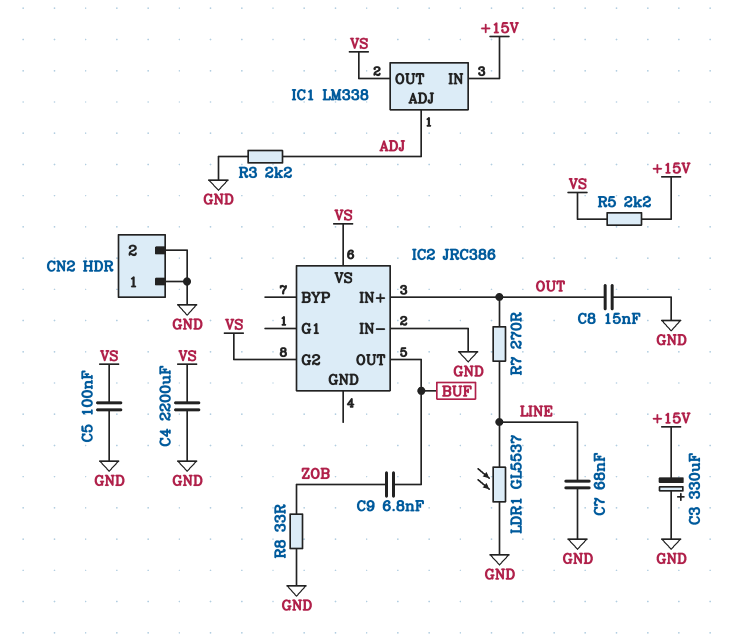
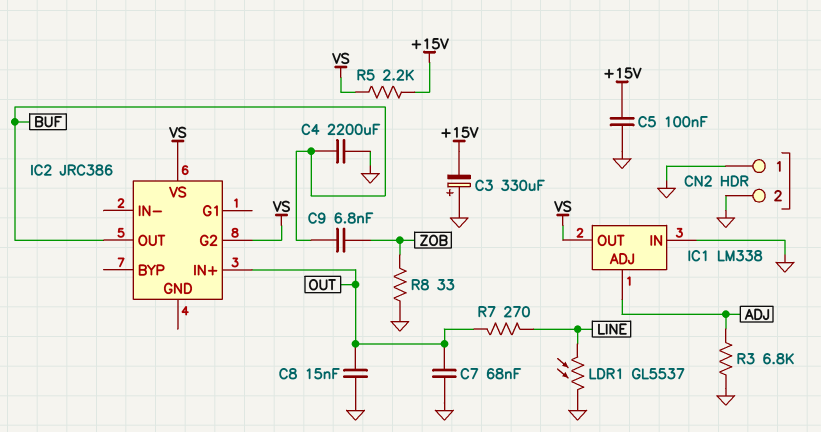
C4: 2200uF (GND, VS) -> 2200uF (BUF, GND)
C5: 100nF (GND, VS) -> 100nF (+15V, GND)
C7: 68nF (GND, LINE) -> 68nF (GND, OUT)
IC1 pin IN: +15V -> GND
IC2 pin IN-: GND -> none
R3: 2.2k (ADJ, GND) -> 6.8k (ADJ, GND)

